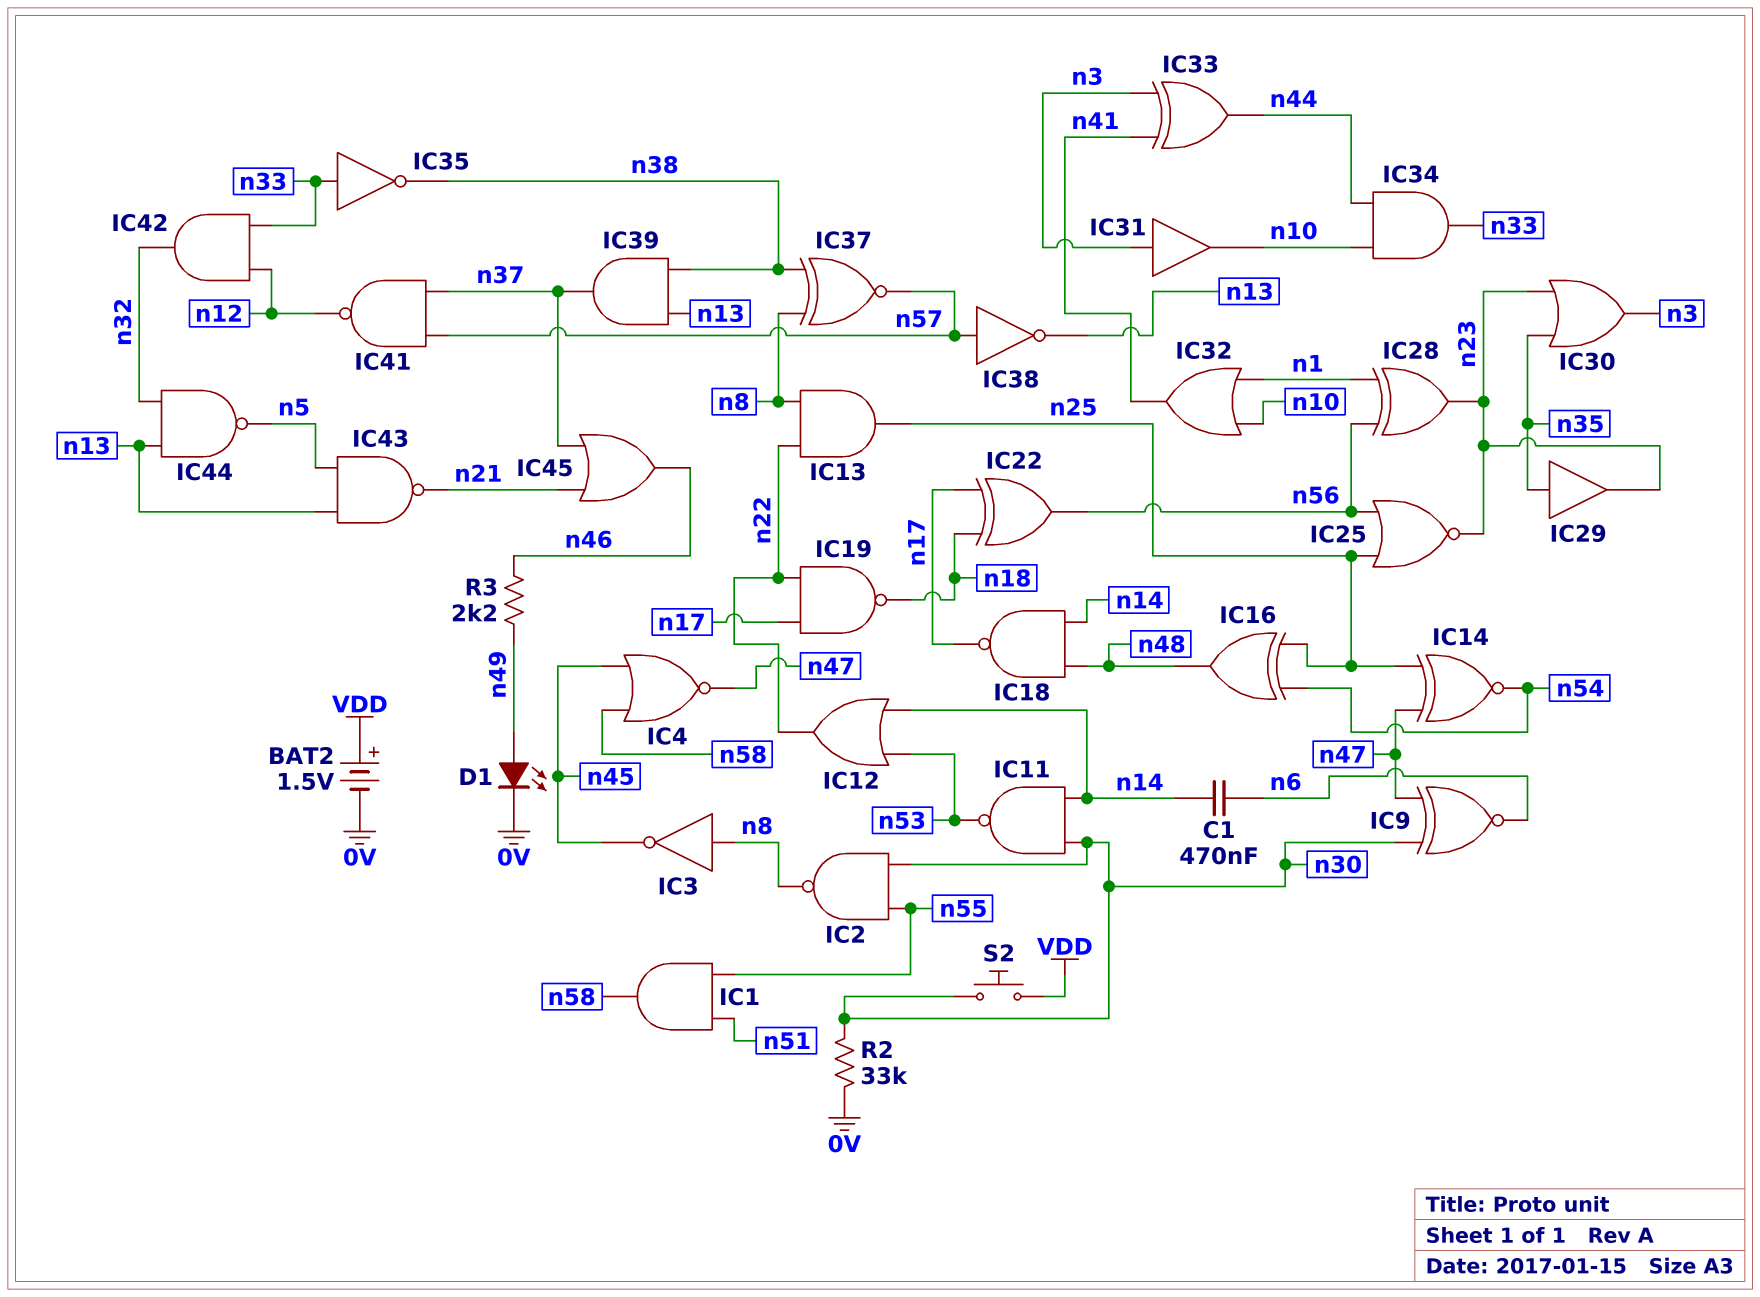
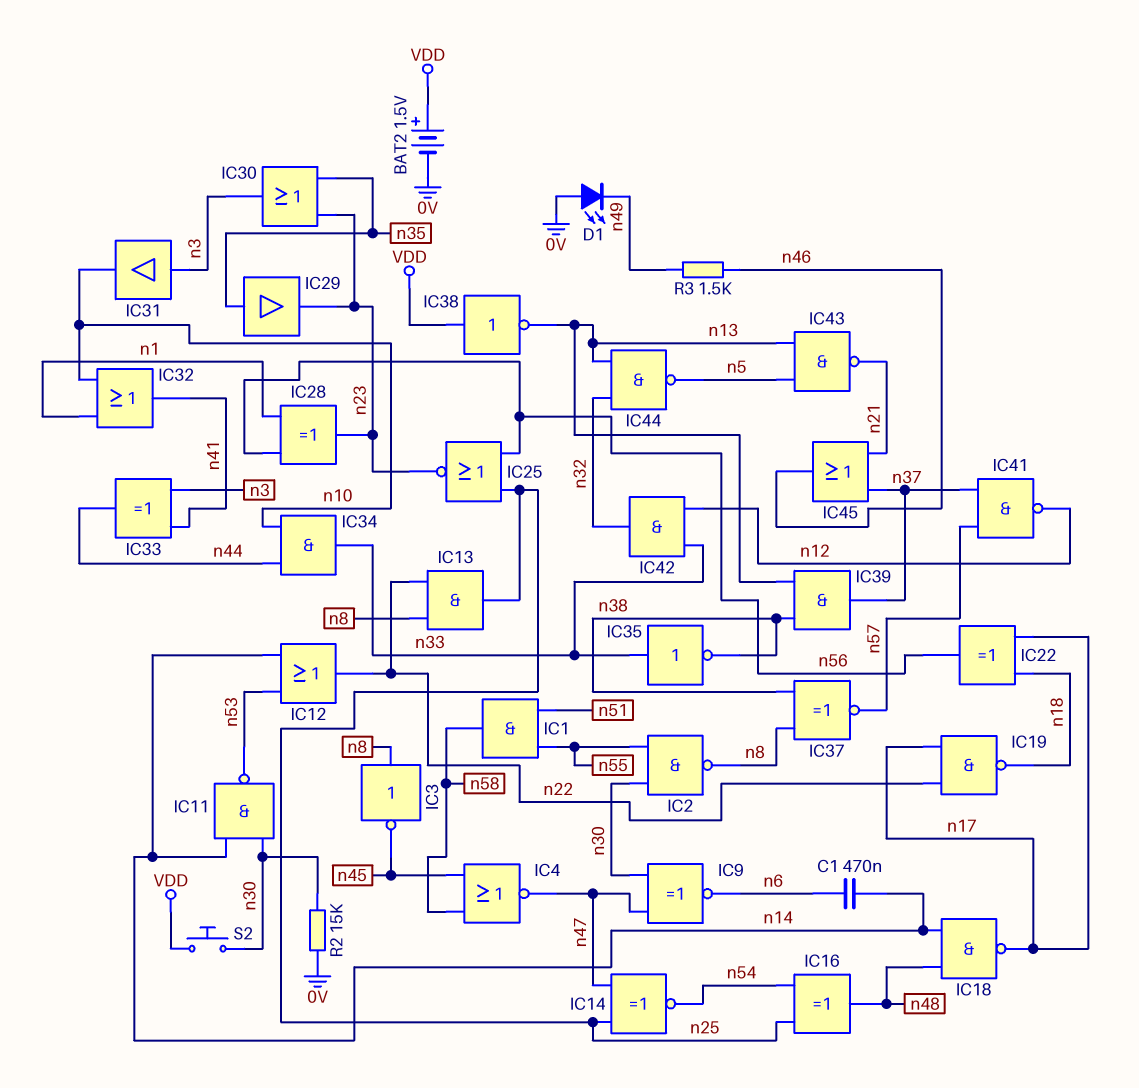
D1: LED (A n49, K 0V) -> LED (A 0V, K n49)
IC38: NOT (in n57, out n13) -> NOT (in VDD, out n13)
R2: 33k (0V, n30) -> 15k (0V, n30)
R3: 2.2k (n46, n49) -> 1.5k (n46, n49)

